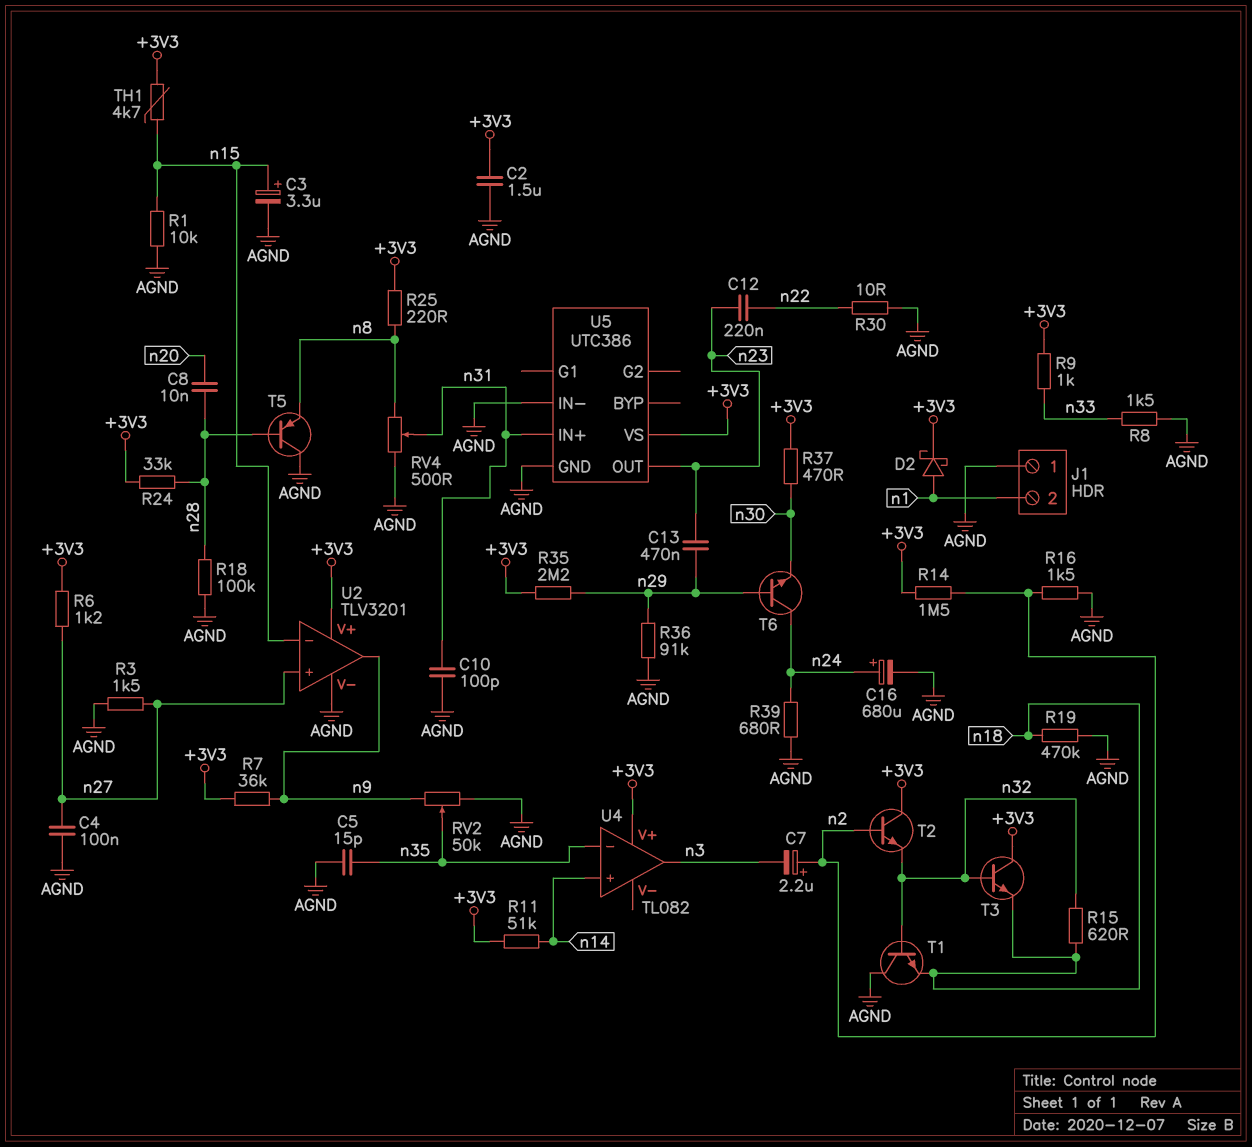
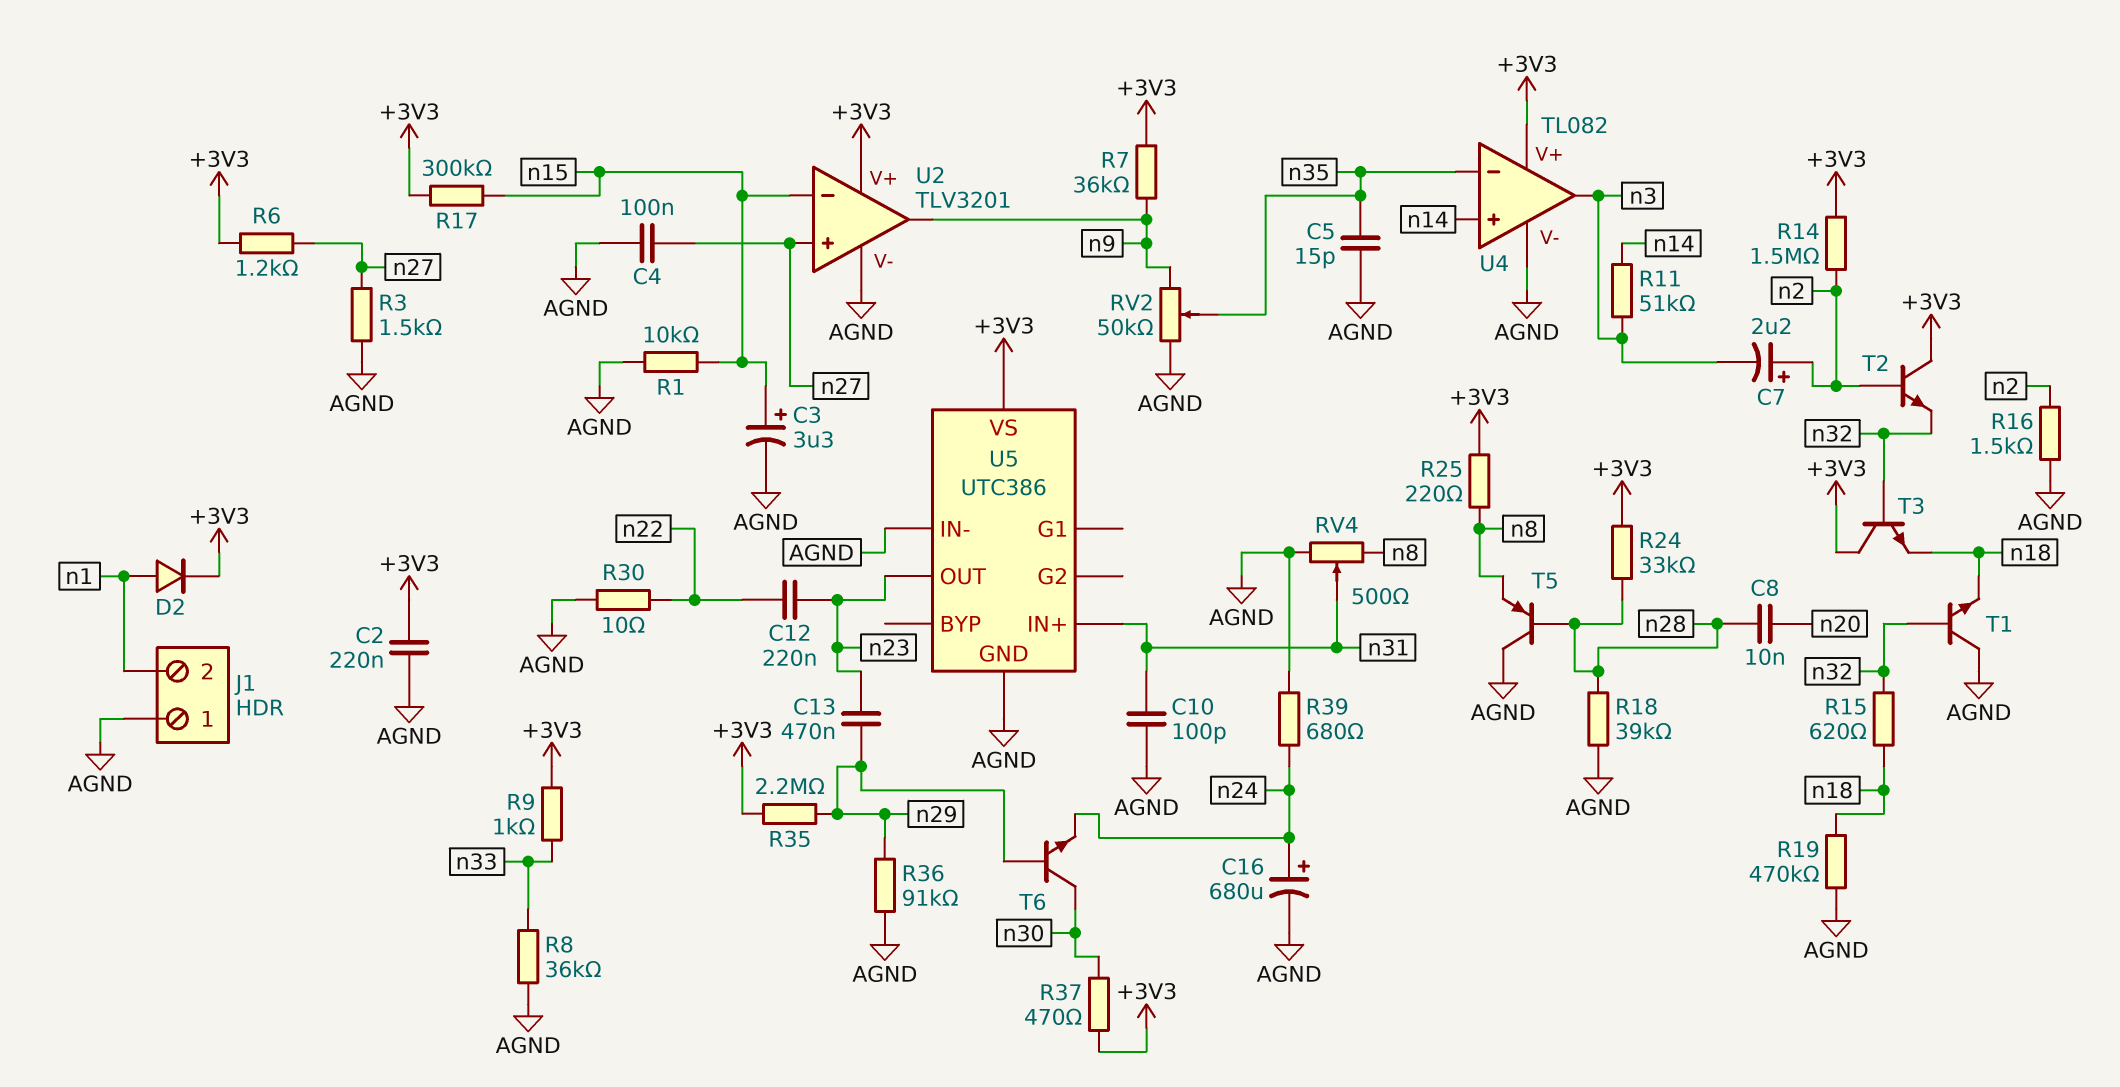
C2: 1.5uF (+3V3, AGND) -> 220nF (+3V3, AGND)
D2: schottky (A n1, K +3V3) -> diode (A n1, K +3V3)
R8: 1.5k (AGND, n33) -> 36k (AGND, n33)
R11: 51k (+3V3, n14) -> 51k (n3, n14)
R17: none -> 300k (+3V3, n15)
R18: 100k (AGND, n28) -> 39k (AGND, n28)
T6: NPN (B n29, C n24, E n30) -> NPN (B n29, C n30, E n24)
TH1: 4.7k (+3V3, n15) -> none
U4 pin V-: none -> AGND

